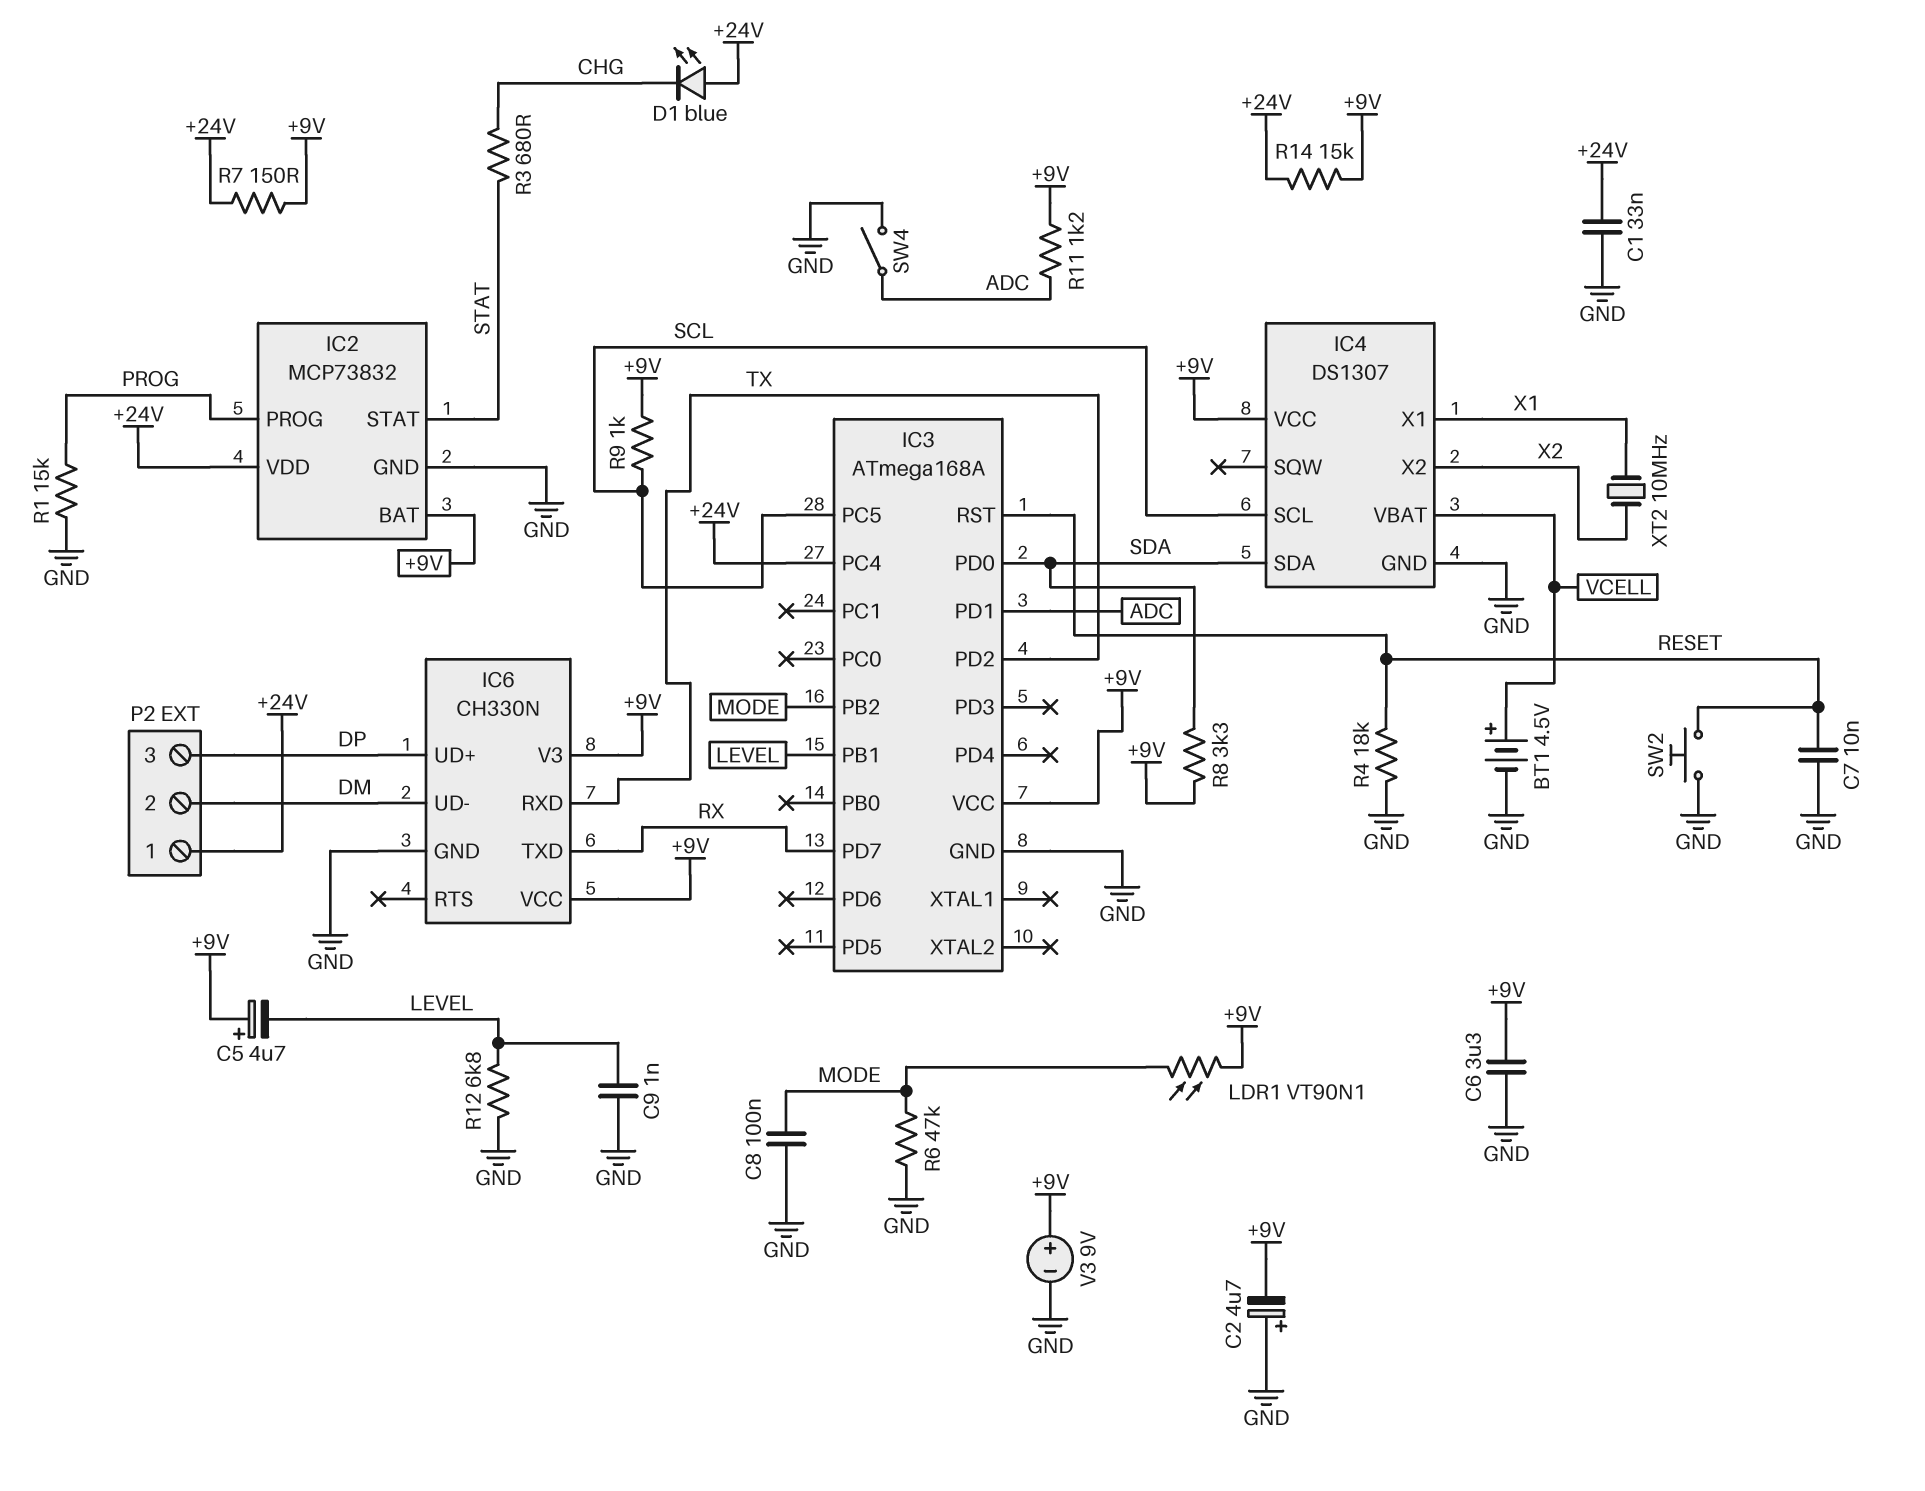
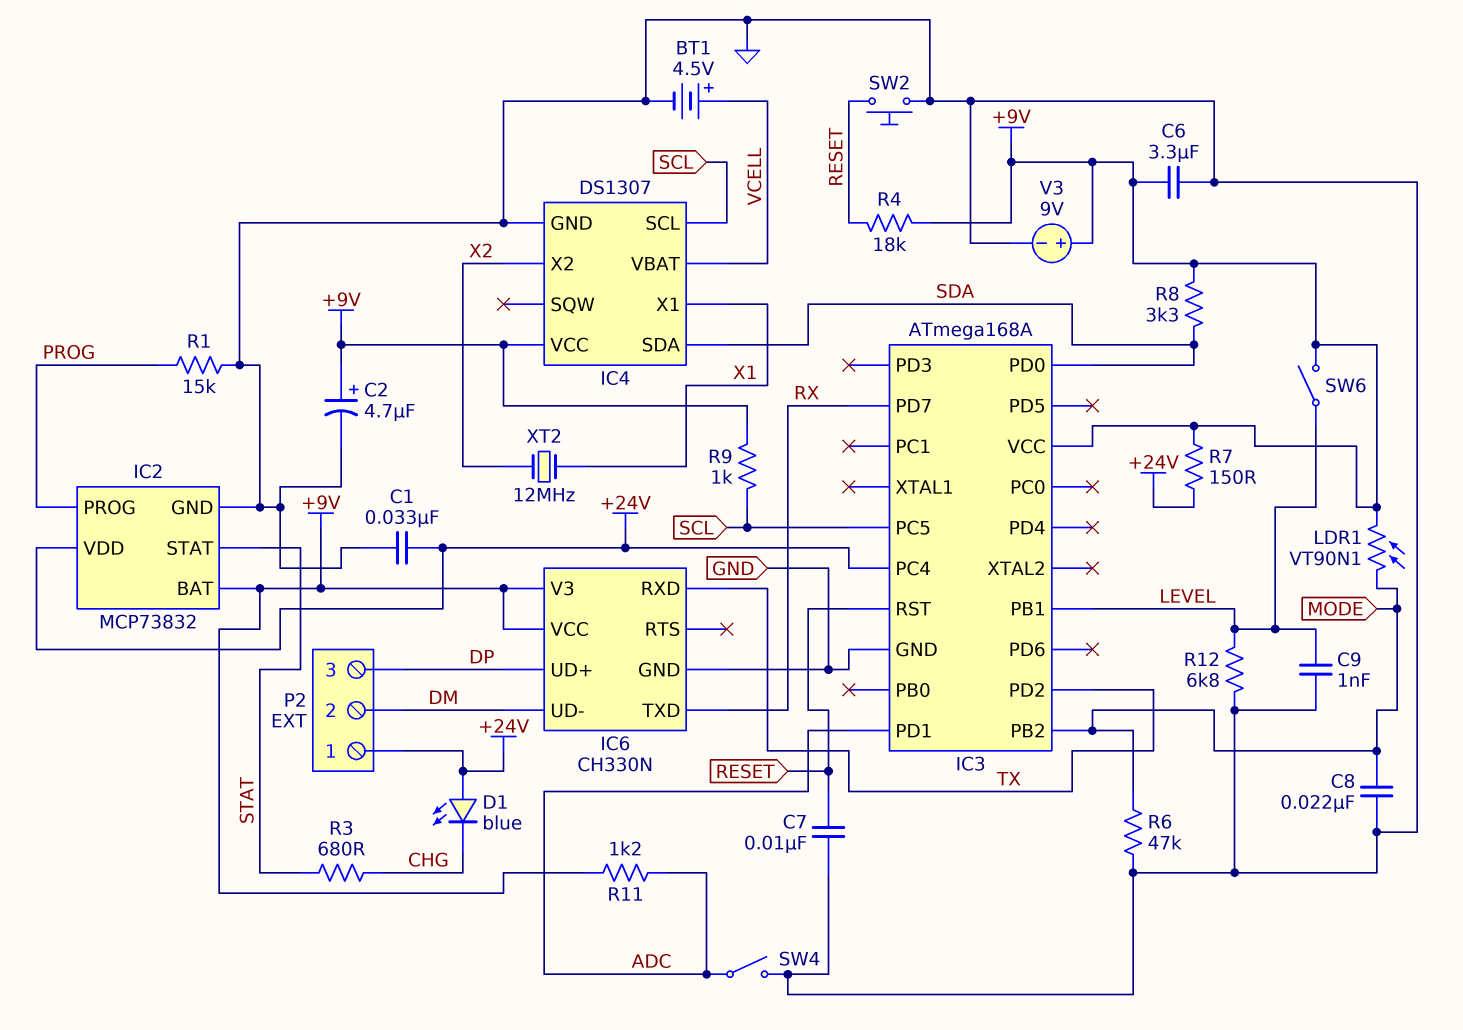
C2: 4.7uF (plus GND, minus +9V) -> 4.7uF (plus +9V, minus GND)
C5: 4.7uF (plus +9V, minus LEVEL) -> none
C8: 100nF (GND, MODE) -> 22nF (GND, MODE)
R4: 18k (GND, RESET) -> 18k (+9V, RESET)
R14: 15k (+9V, +24V) -> none
SW6: none -> switch (+9V, LEVEL)
XT2: 10MHz (X1, X2) -> 12MHz (X1, X2)

